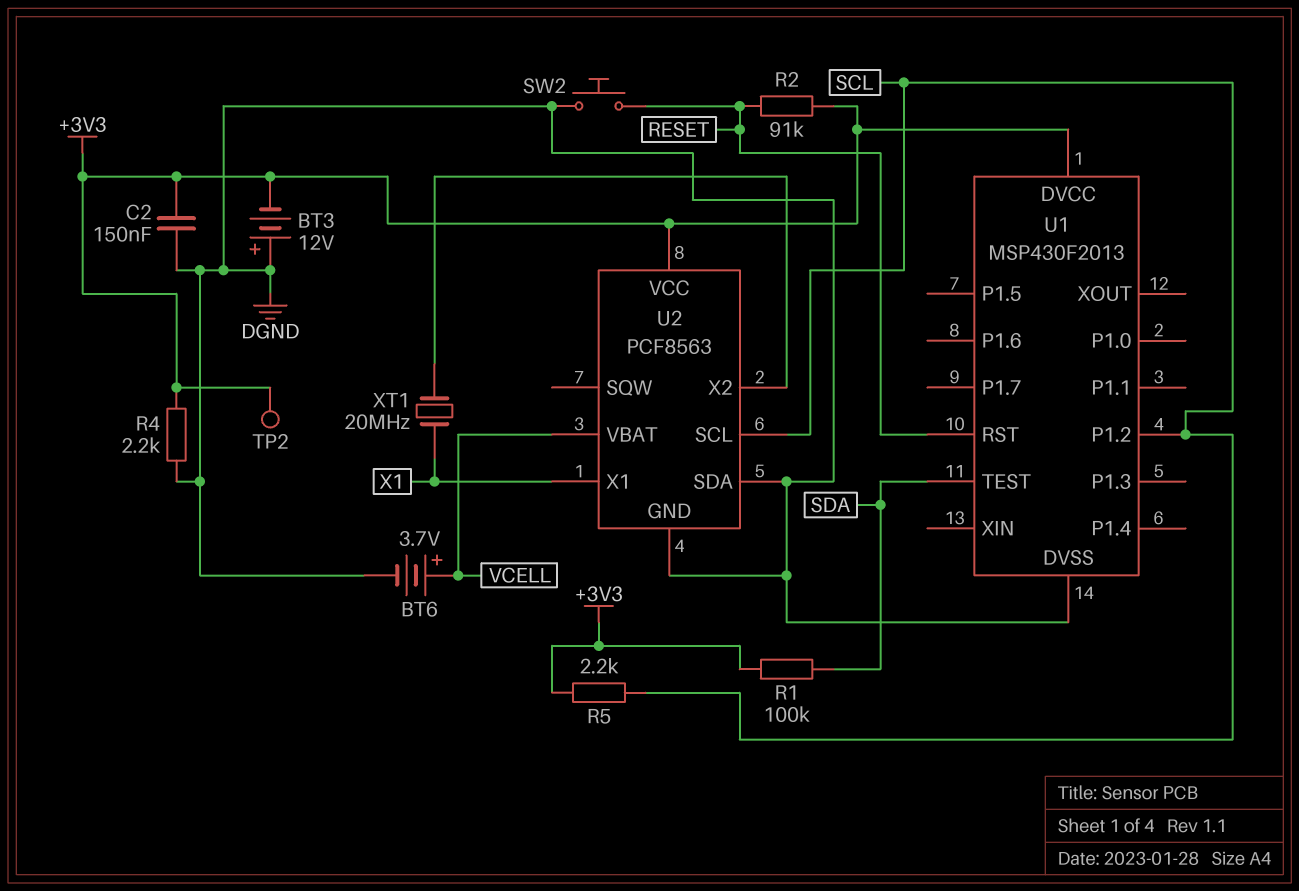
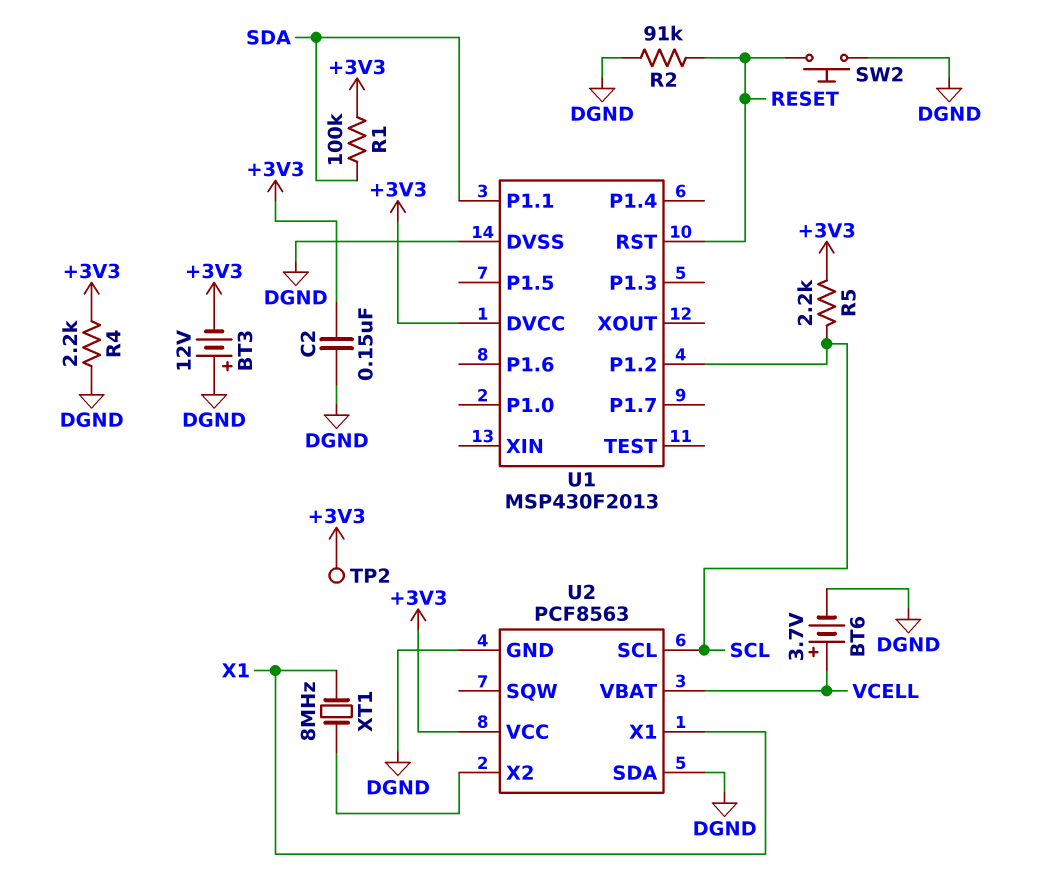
R2: 91k (+3V3, RESET) -> 91k (DGND, RESET)
U1 pin P1.1: none -> SDA
U1 pin TEST: SDA -> none
XT1: 20MHz (U2/X2, X1) -> 8MHz (U2/X2, X1)

